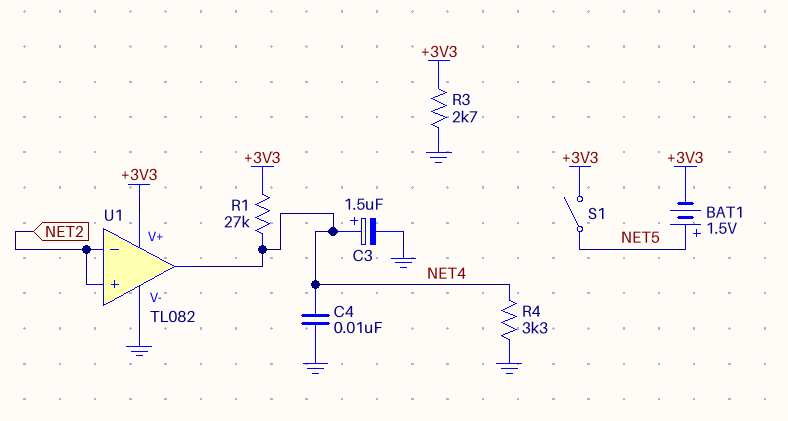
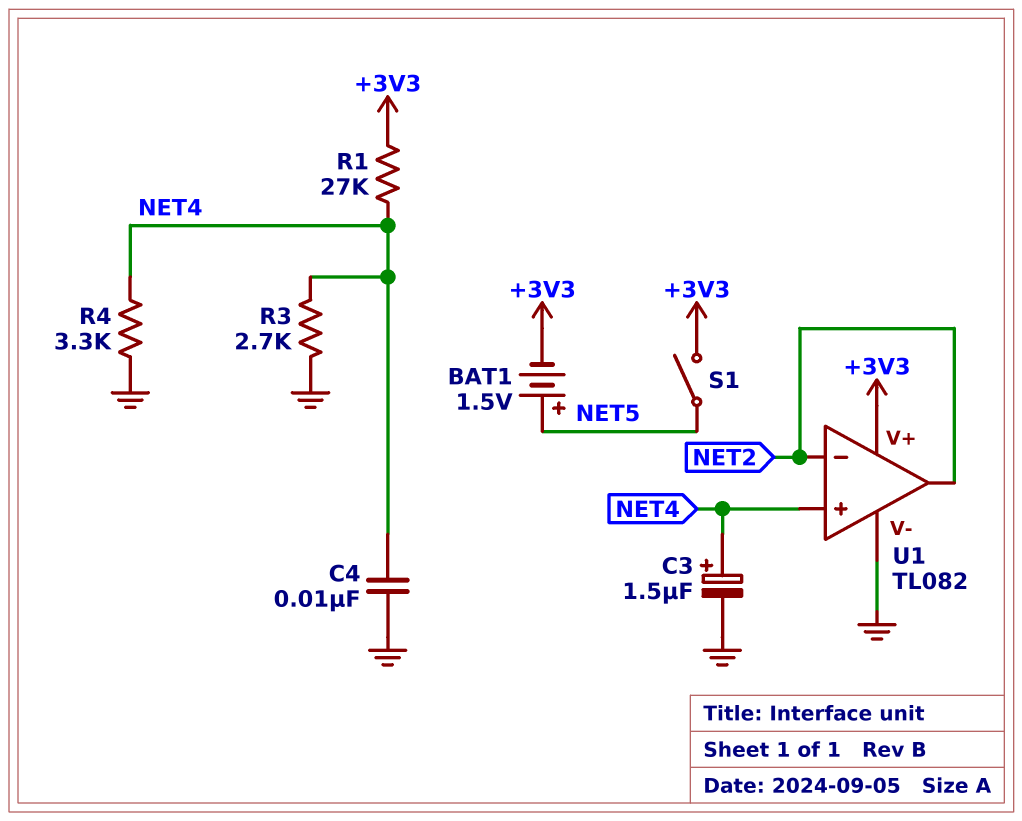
R3: 2.7k (+3V3, GND) -> 2.7k (GND, NET4)
U1 pin in+: NET2 -> NET4
U1 pin out: NET4 -> NET2

